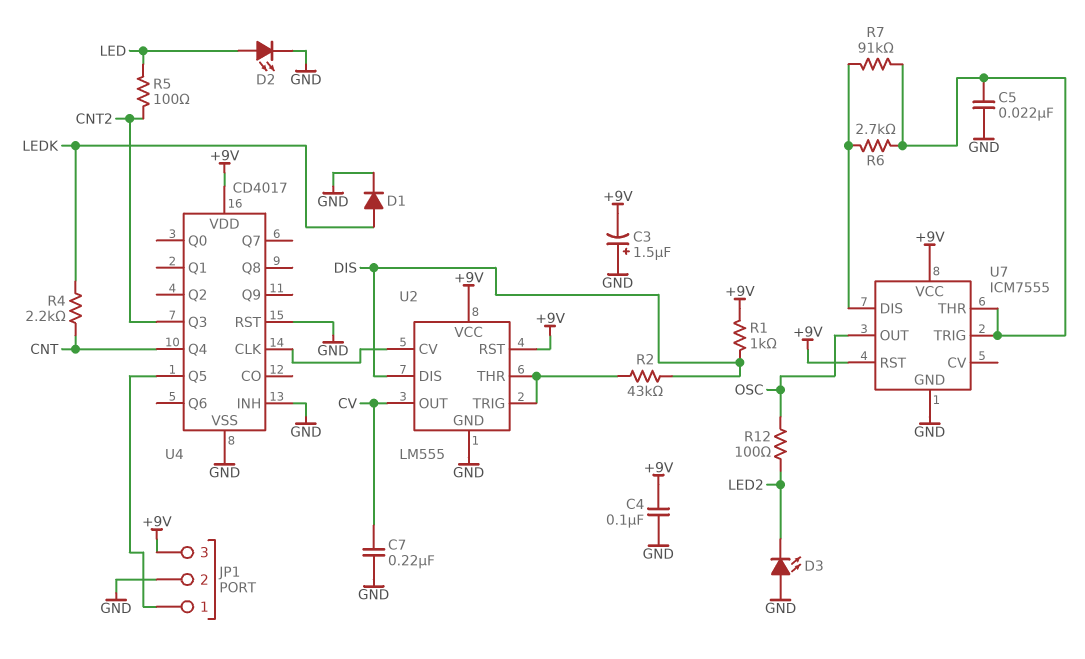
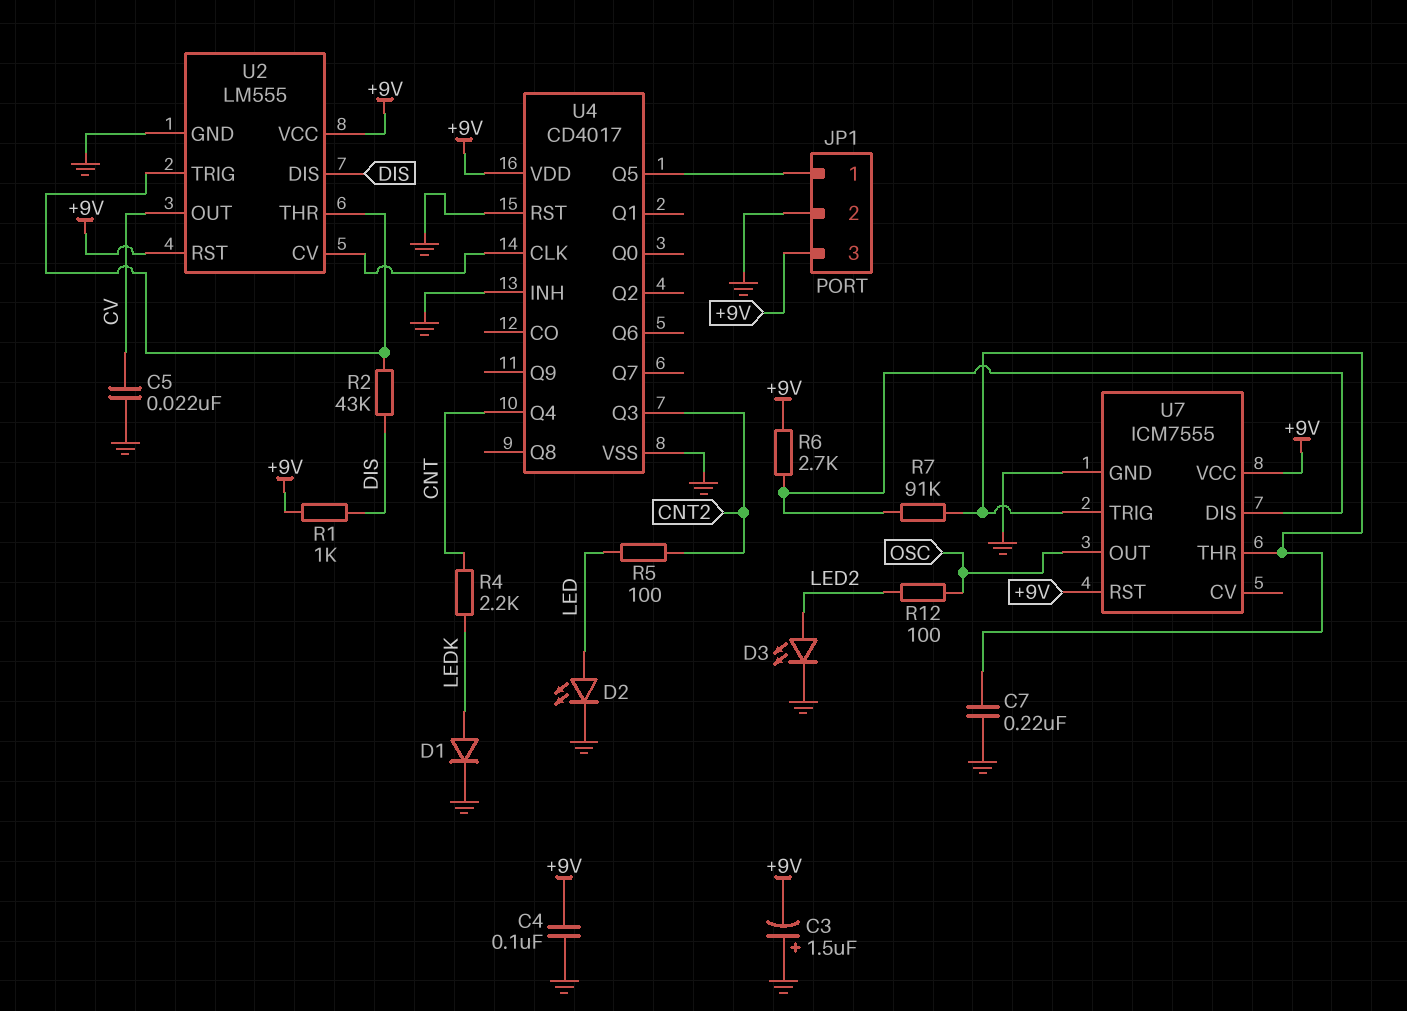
C5: 22nF (GND, U7/THR) -> 22nF (CV, GND)
C7: 220nF (CV, GND) -> 220nF (GND, U7/THR)
D3: LED (A GND, K LED2) -> LED (A LED2, K GND)
R6: 2.7k (U7/DIS, U7/THR) -> 2.7k (+9V, U7/DIS)

